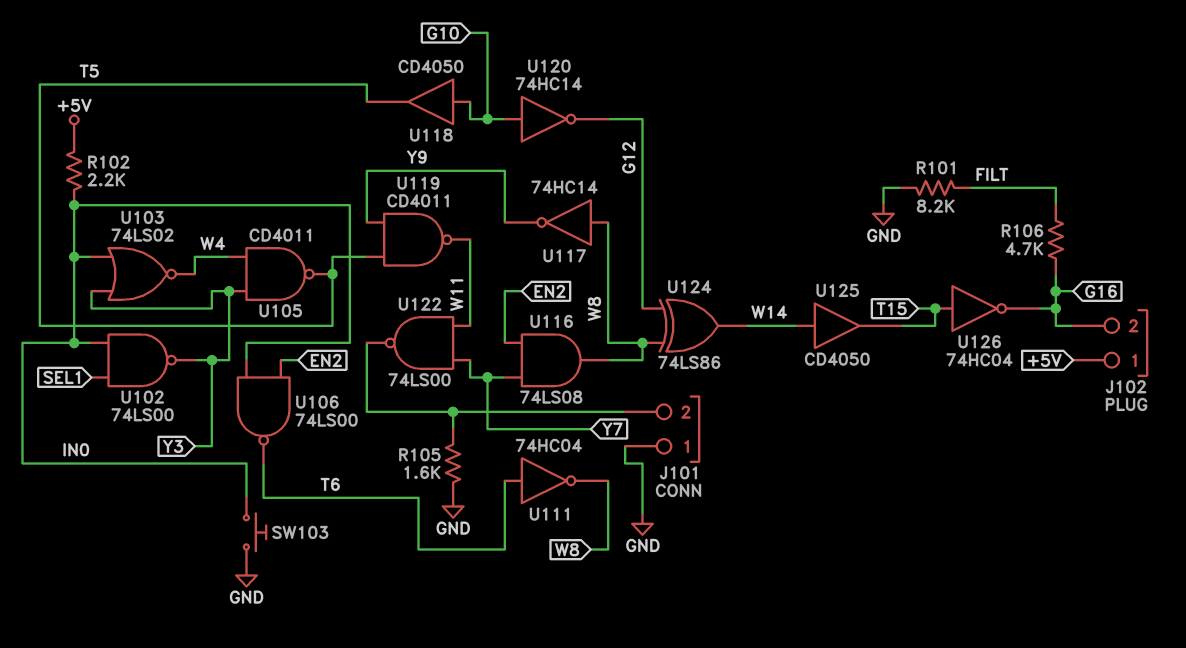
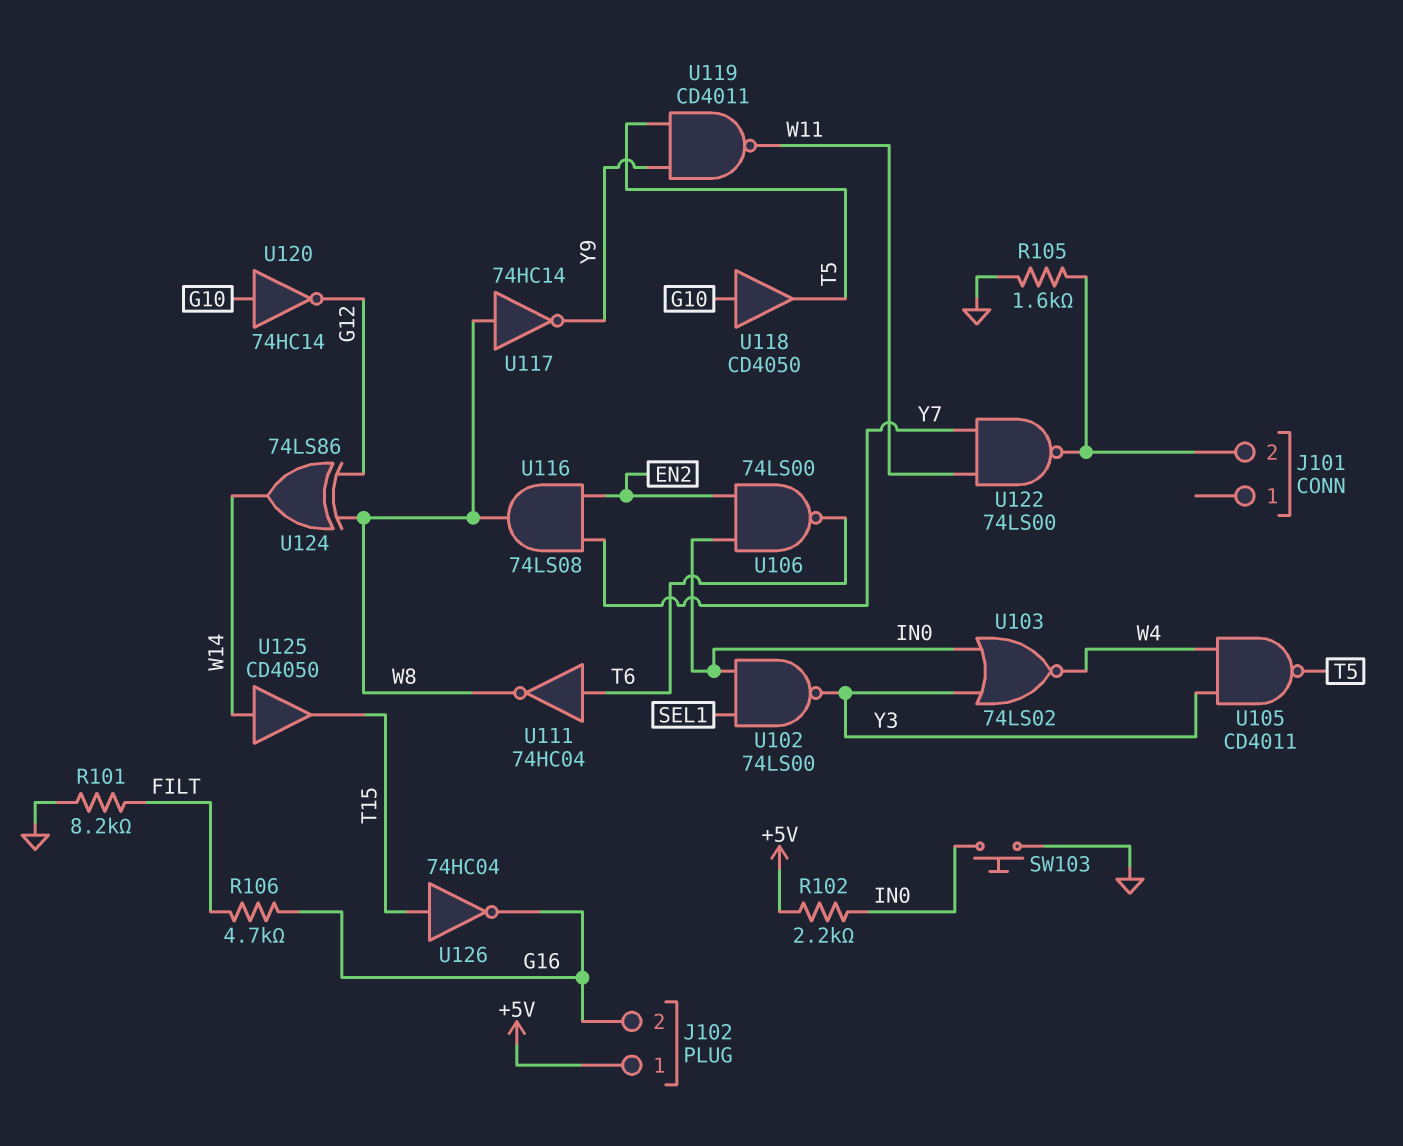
J101 pin 1: GND -> none

